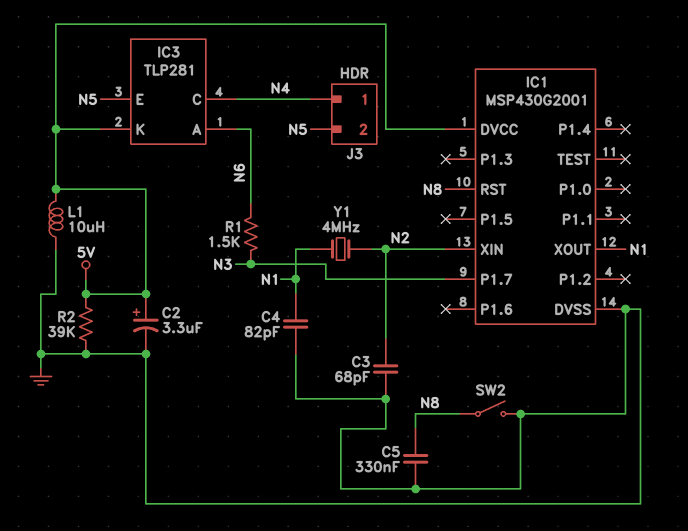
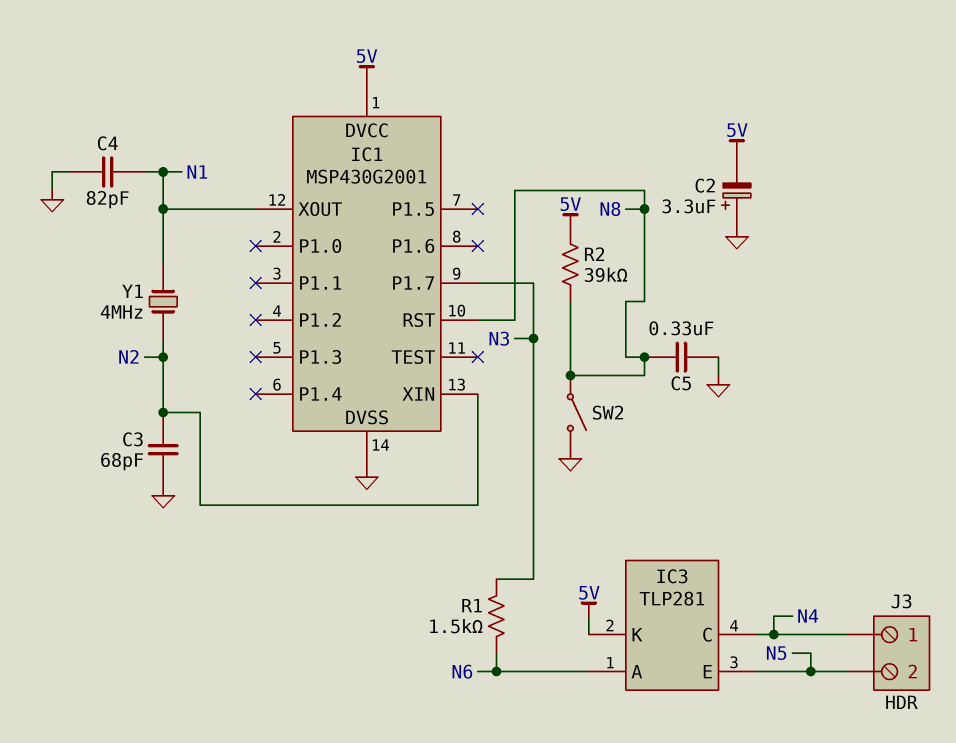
C2: 3.3uF (plus 5V, minus GND) -> 3.3uF (plus GND, minus 5V)
L1: 10uH (5V, GND) -> none
R2: 39k (5V, GND) -> 39k (5V, N8)

